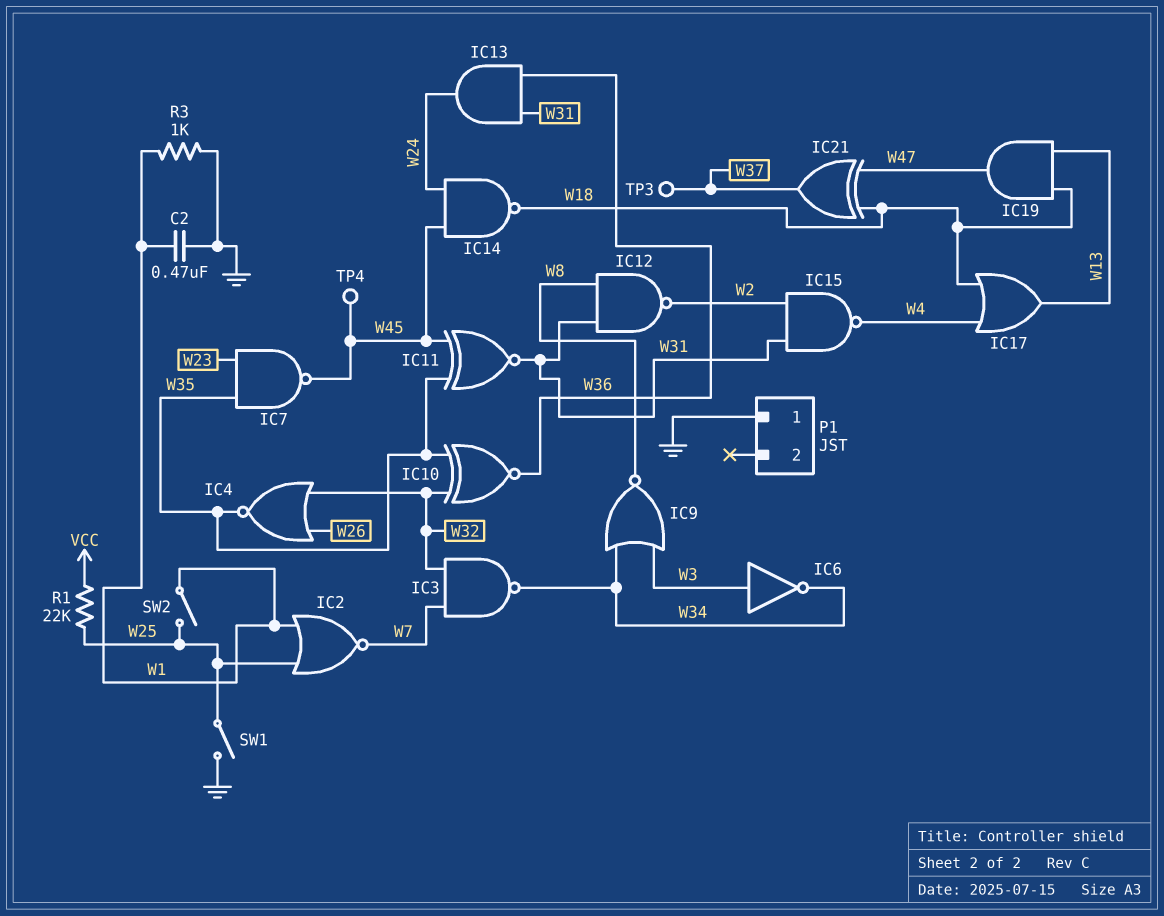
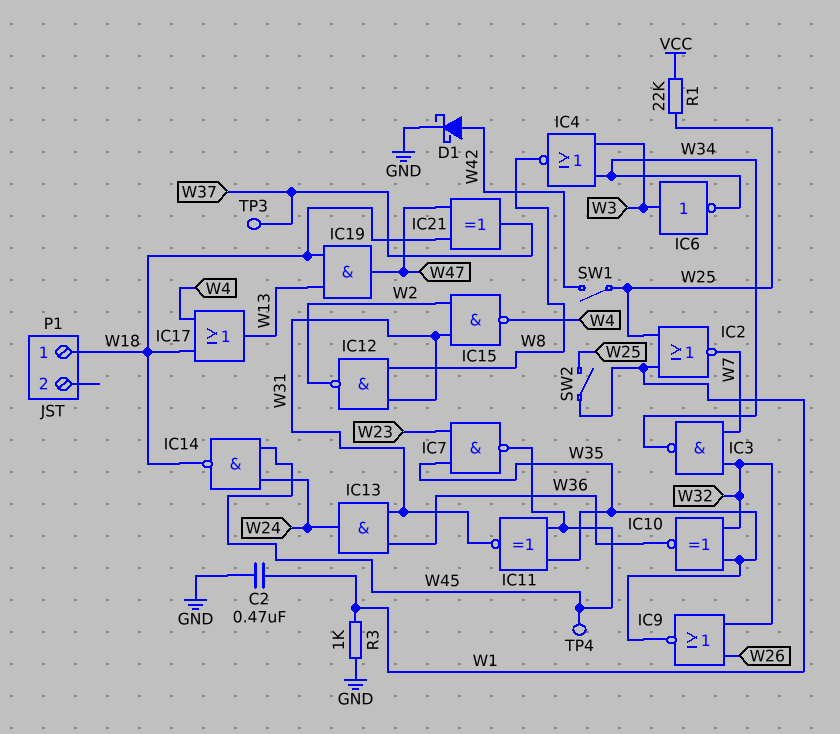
D1: none -> schottky (A W42, K GND)
IC4: NOR (in W26, in W32, out W35) -> NOR (in W3, in W34, out W8)
IC9: NOR (in W3, in W34, out W8) -> NOR (in W26, in W32, out W35)
P1 pin 1: GND -> W18
SW1: switch (GND, W25) -> switch (W25, W42)

